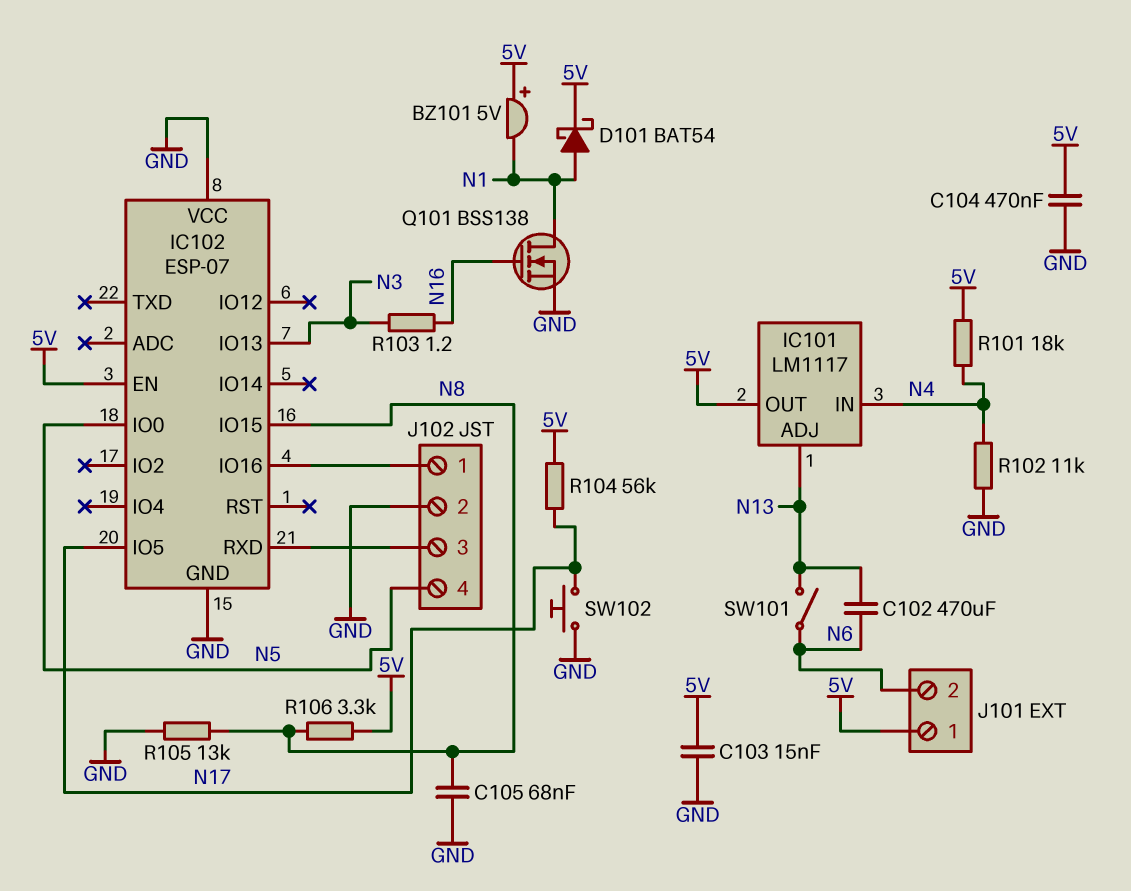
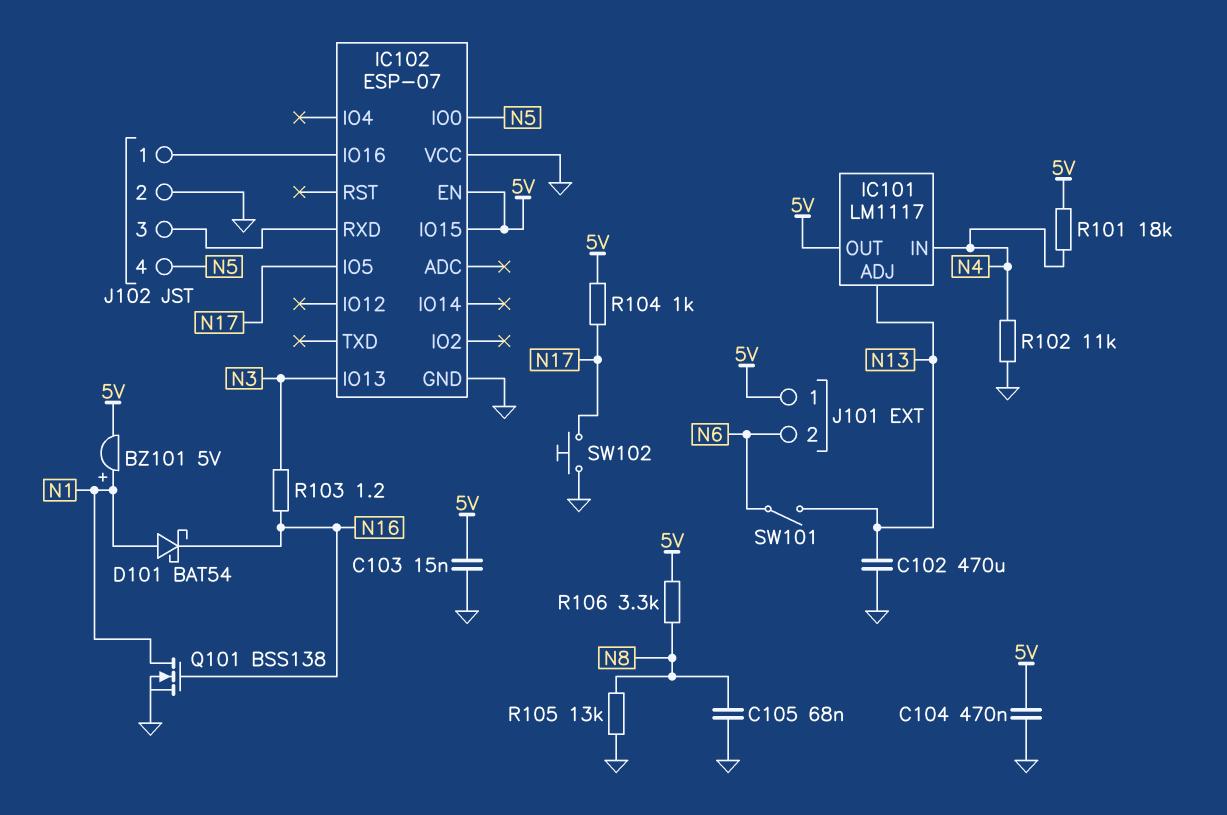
BZ101: buzzer 5V (plus 5V, minus N1) -> buzzer 5V (plus N1, minus 5V)
C102: 470uF (N6, N13) -> 470uF (GND, N13)
D101: schottky BAT54 (A N1, K 5V) -> schottky BAT54 (A N1, K N16)
IC102 pin IO15: N8 -> 5V
R104: 56k (5V, N17) -> 1k (5V, N17)

